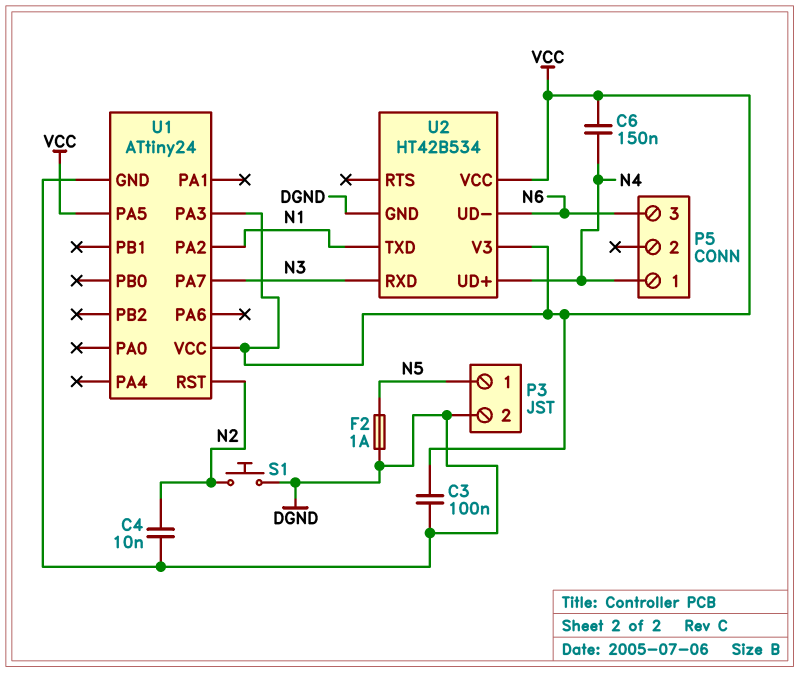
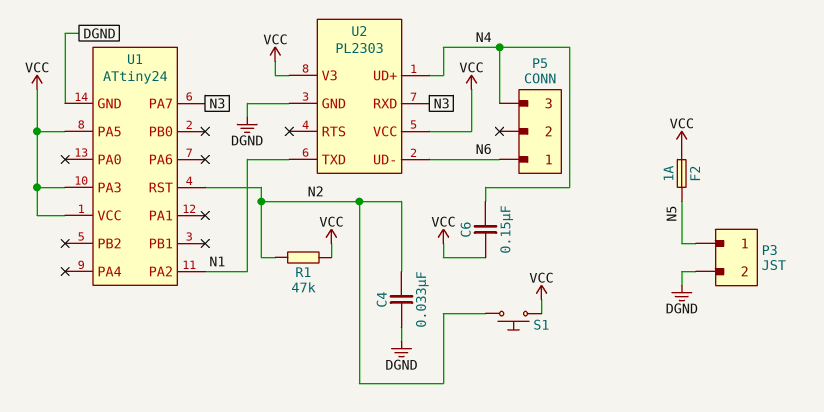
C3: 100nF (DGND, VCC) -> none
C4: 10nF (DGND, N2) -> 33nF (DGND, N2)
F2: 1A (DGND, N5) -> 1A (N5, VCC)
P5 pin 1: N4 -> N6
P5 pin 3: N6 -> N4
R1: none -> 47k (N2, VCC)
S1: button (DGND, N2) -> button (N2, VCC)
U2: HT42B534 -> PL2303

